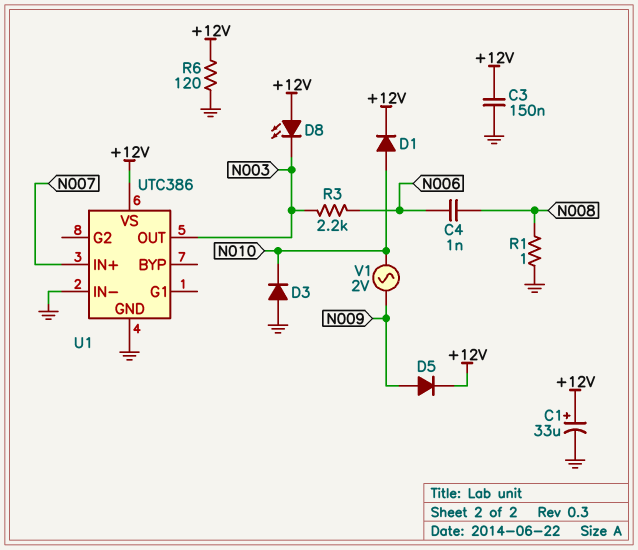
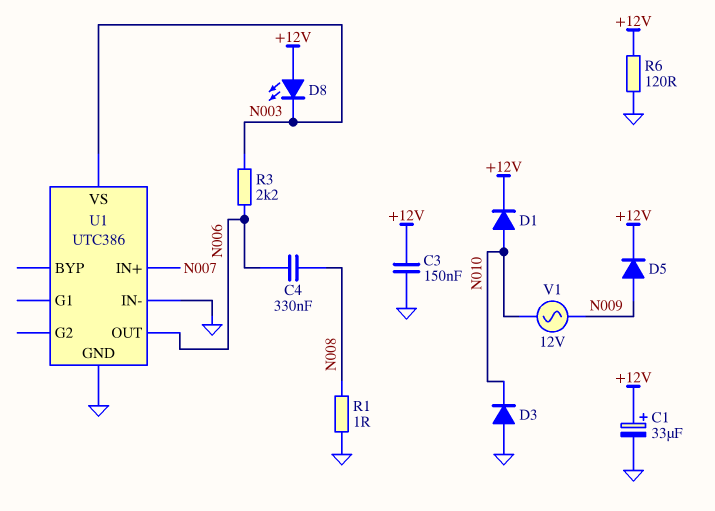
C4: 1nF (N006, N008) -> 330nF (N006, N008)
U1 pin OUT: N003 -> N006
U1 pin VS: +12V -> N003
V1: AC 2V (N009, N010) -> AC 12V (N009, N010)

